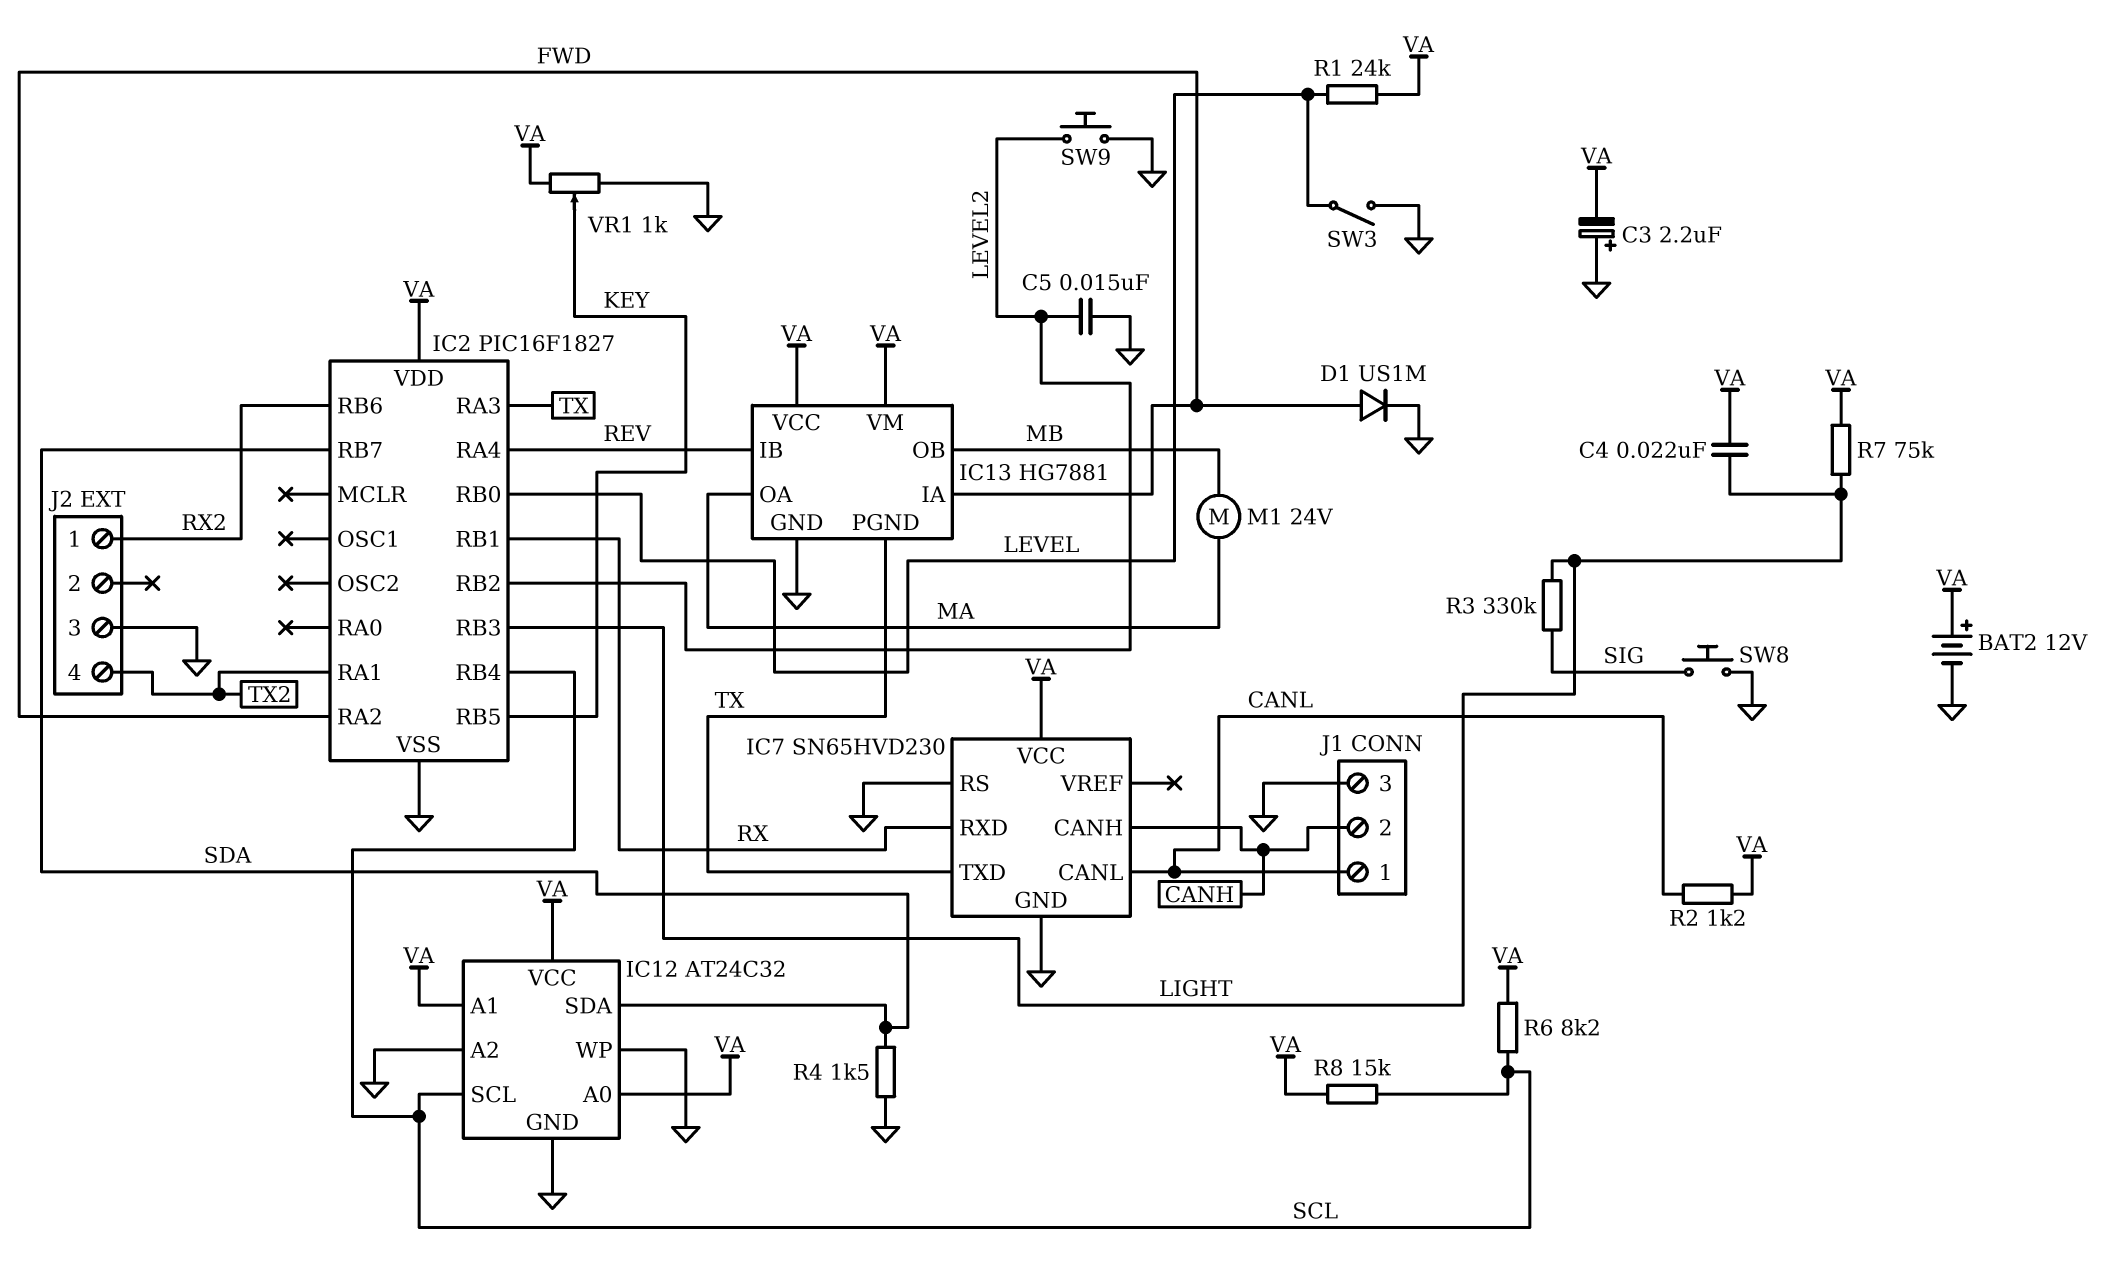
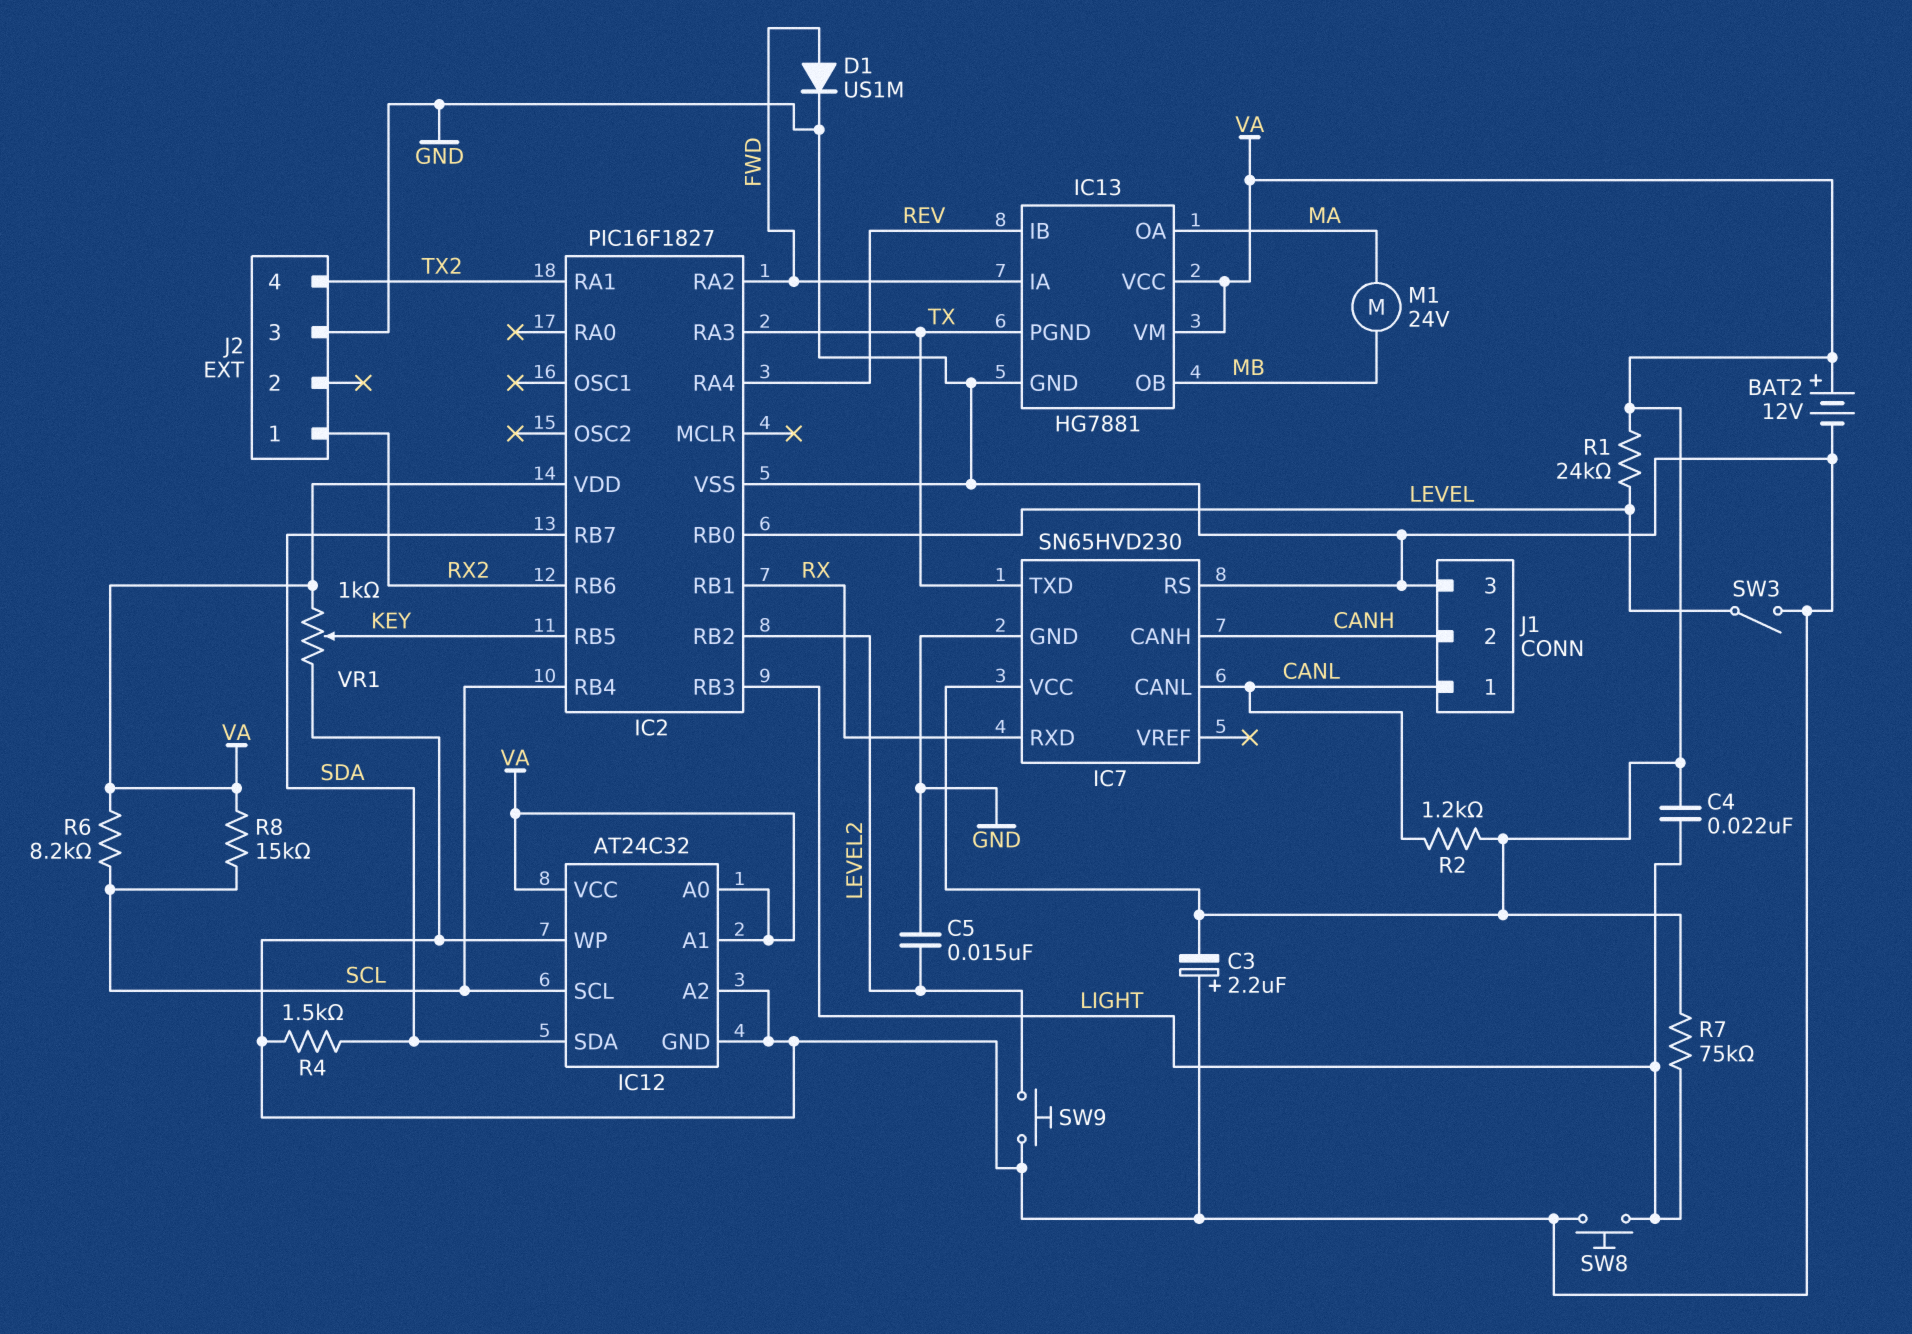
R3: 330k (LIGHT, SIG) -> none
SW8: button (GND, SIG) -> button (GND, LIGHT)

